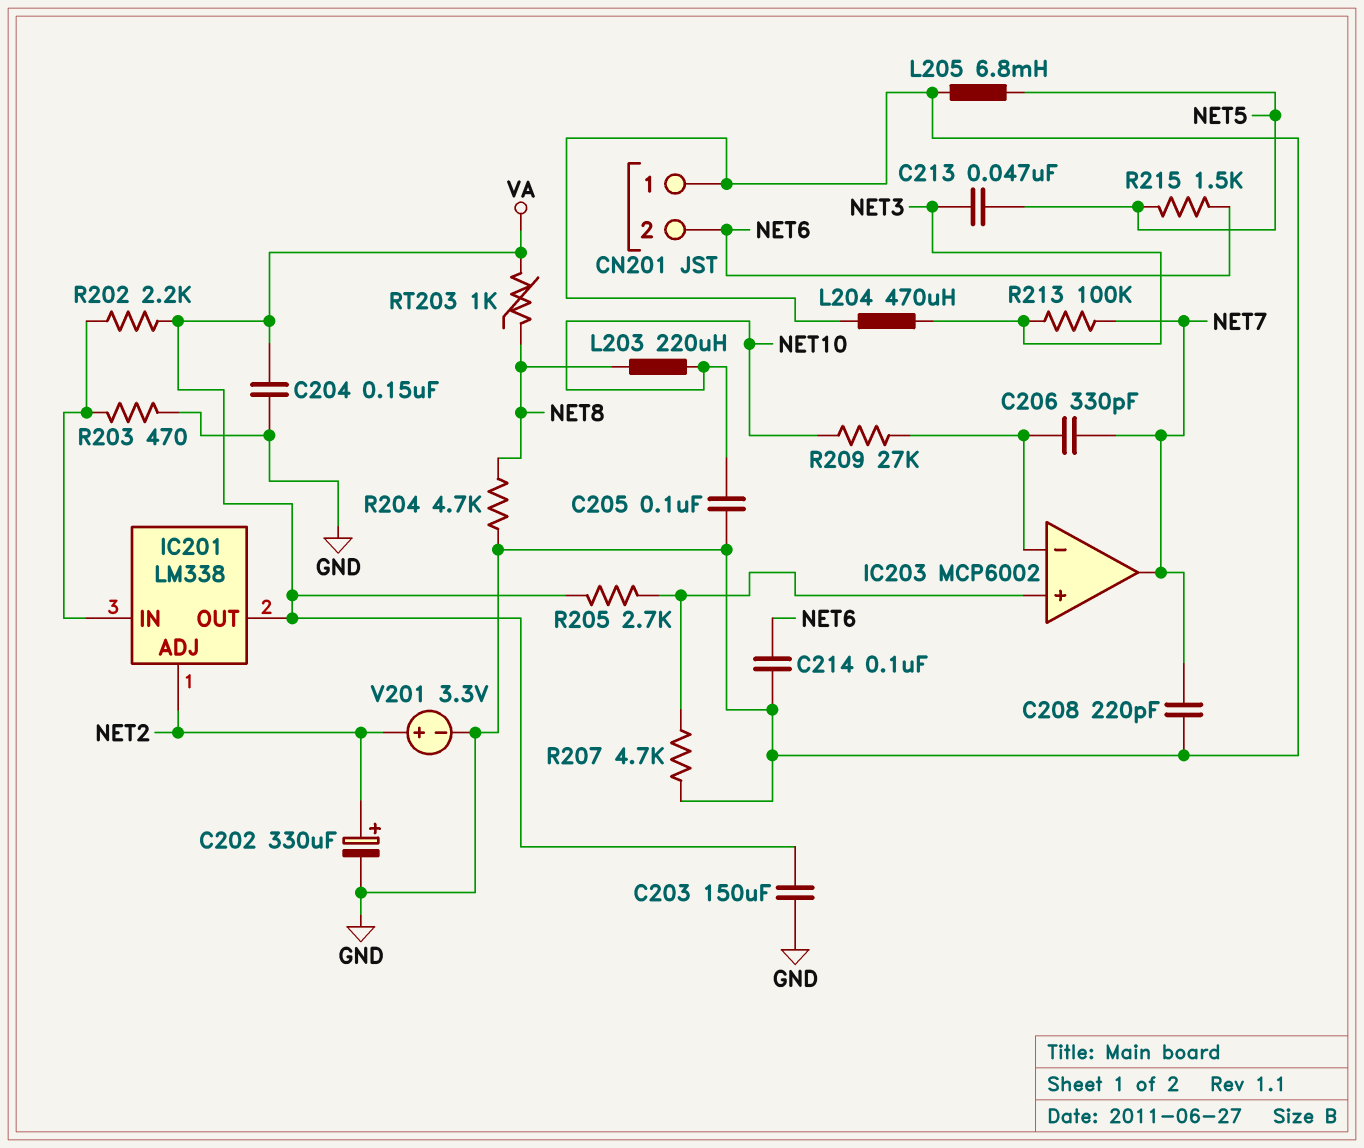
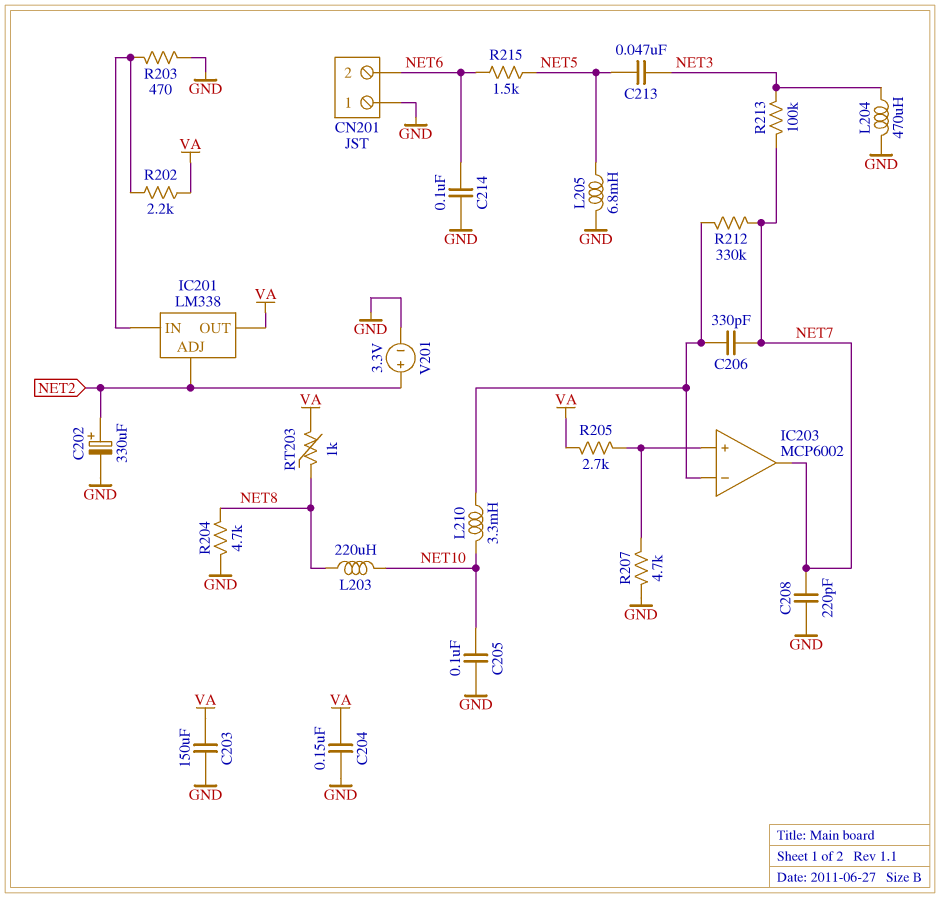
L210: none -> 3.3mH (IC203/in-, NET10)
R209: 27k (IC203/in-, NET10) -> none
R212: none -> 330k (IC203/in-, NET7)

